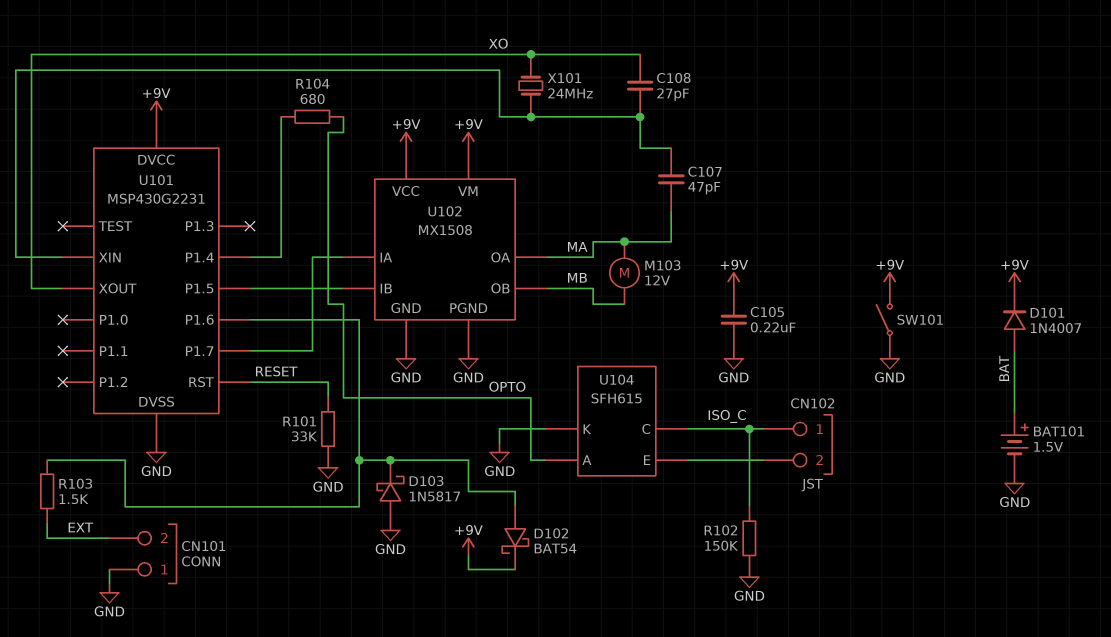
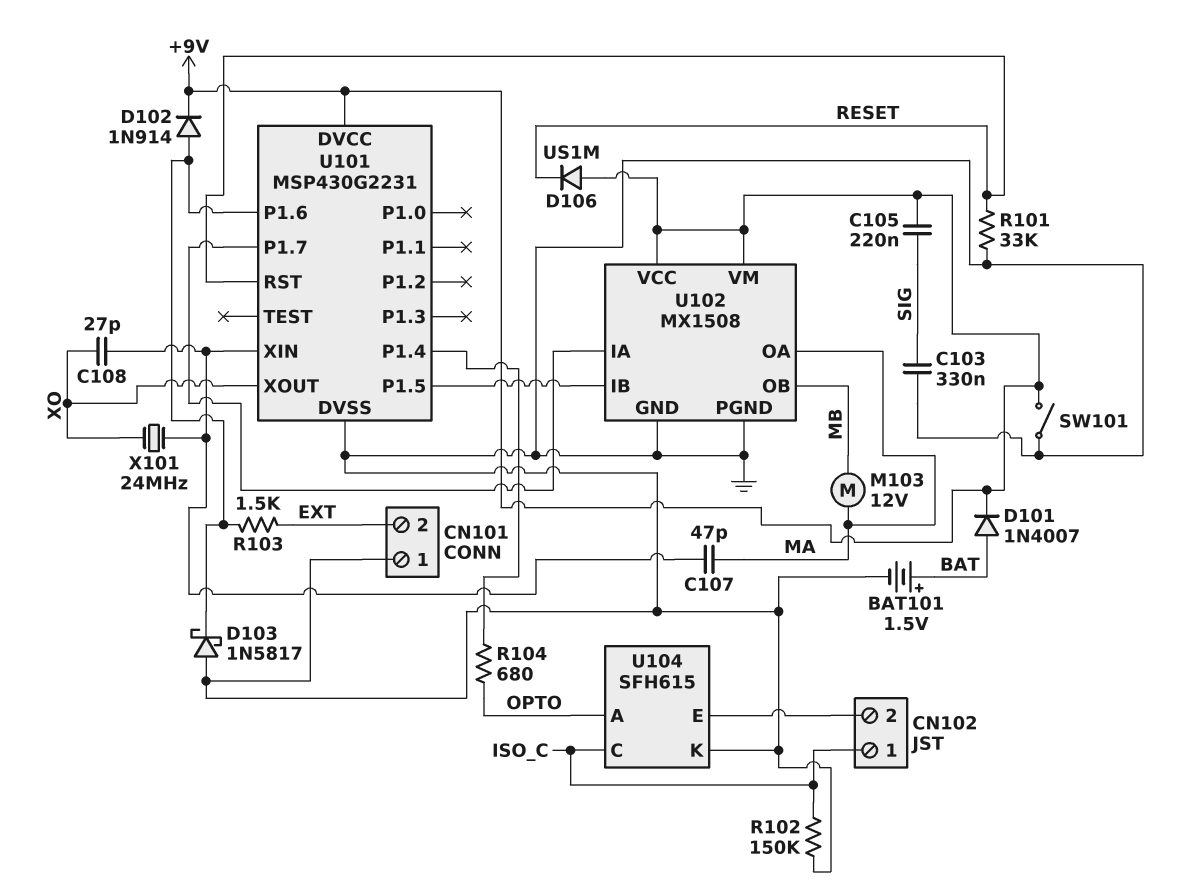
C103: none -> 330nF (GND, SIG)
C105: 220nF (+9V, GND) -> 220nF (+9V, SIG)
D102: schottky BAT54 (A U101/P1.6, K +9V) -> diode 1N914 (A U101/P1.6, K +9V)
D106: none -> diode US1M (A +9V, K RESET)

